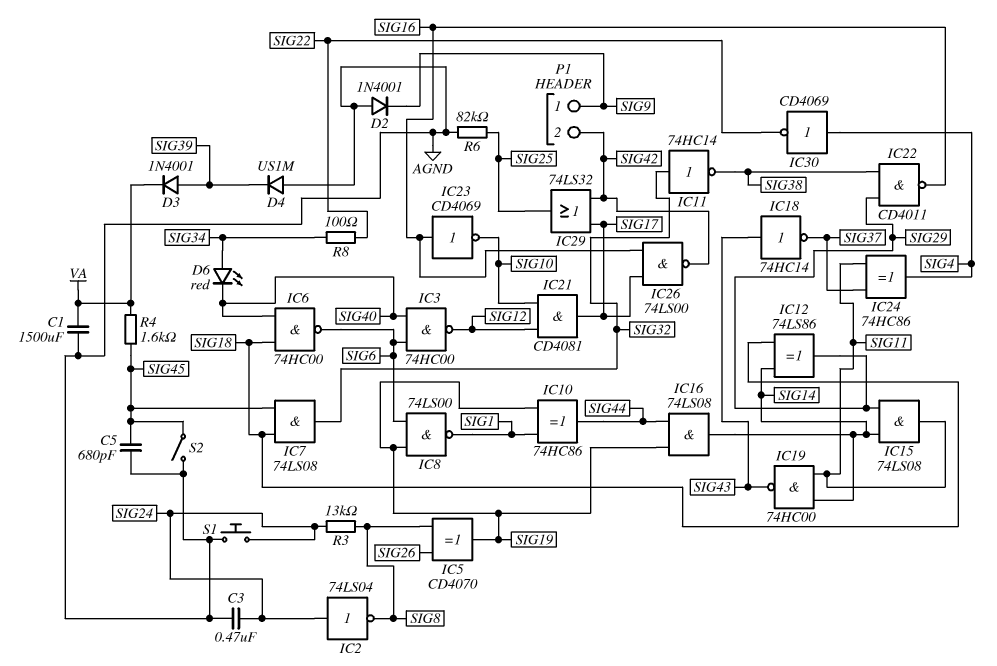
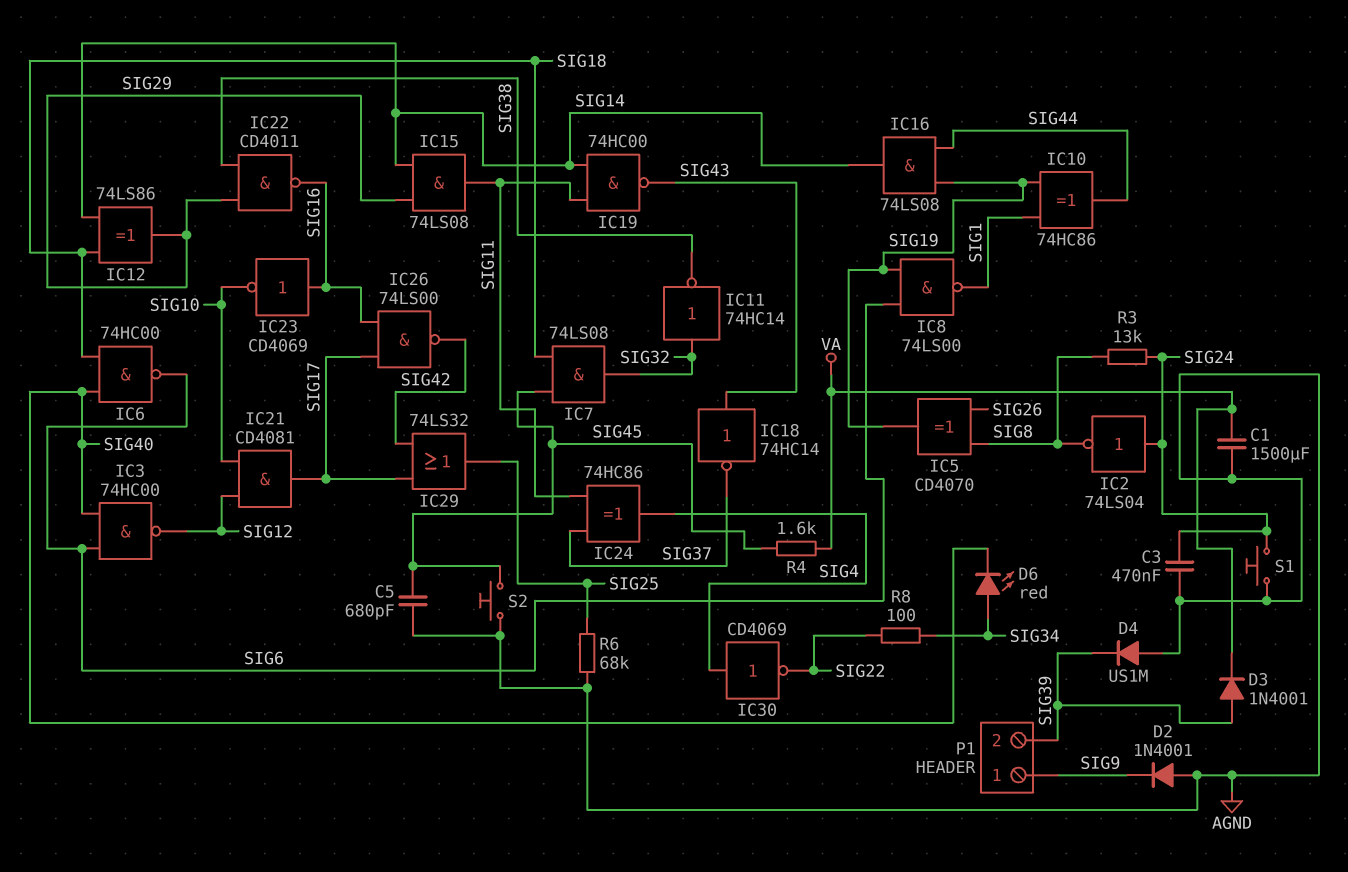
P1 pin 2: SIG42 -> SIG39
R6: 82k (AGND, SIG25) -> 68k (AGND, SIG25)
S2: switch (AGND, SIG45) -> button (AGND, SIG45)

